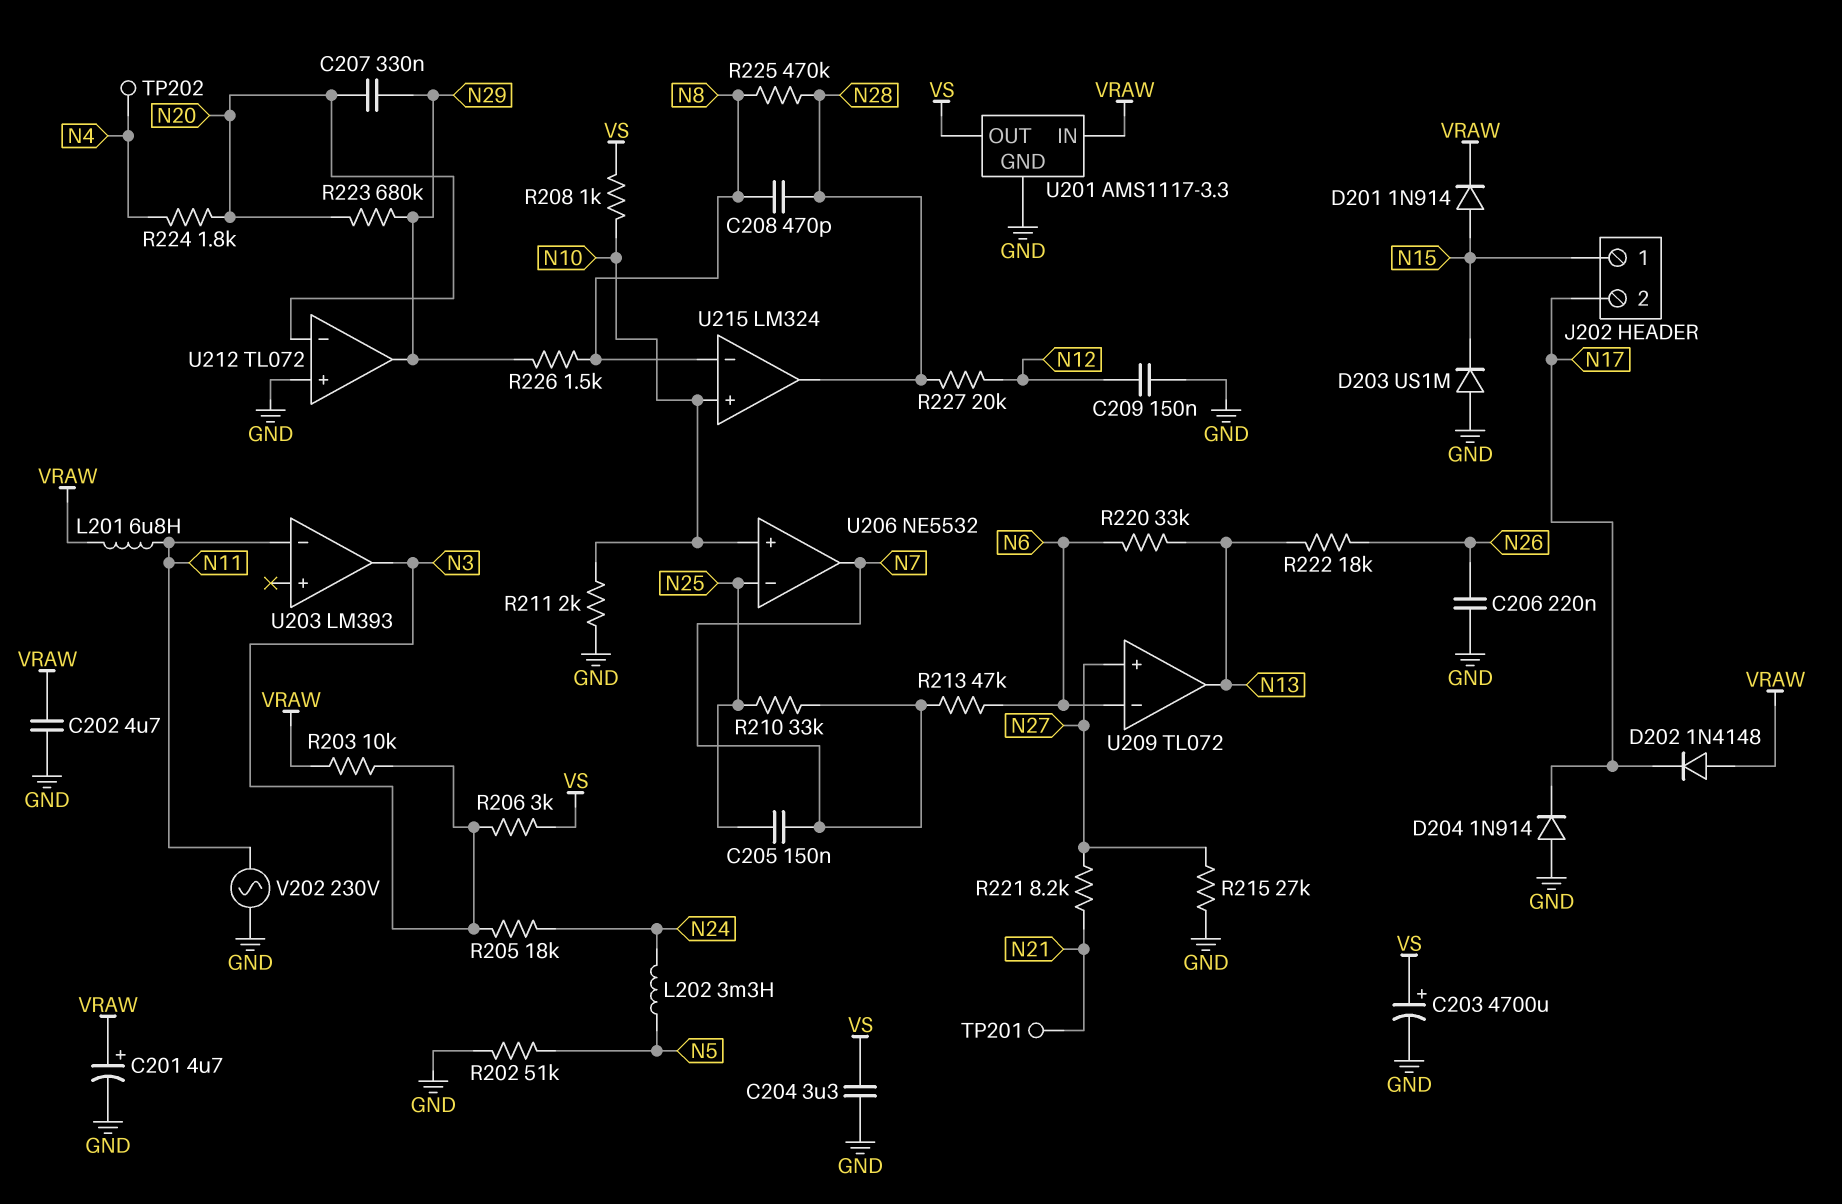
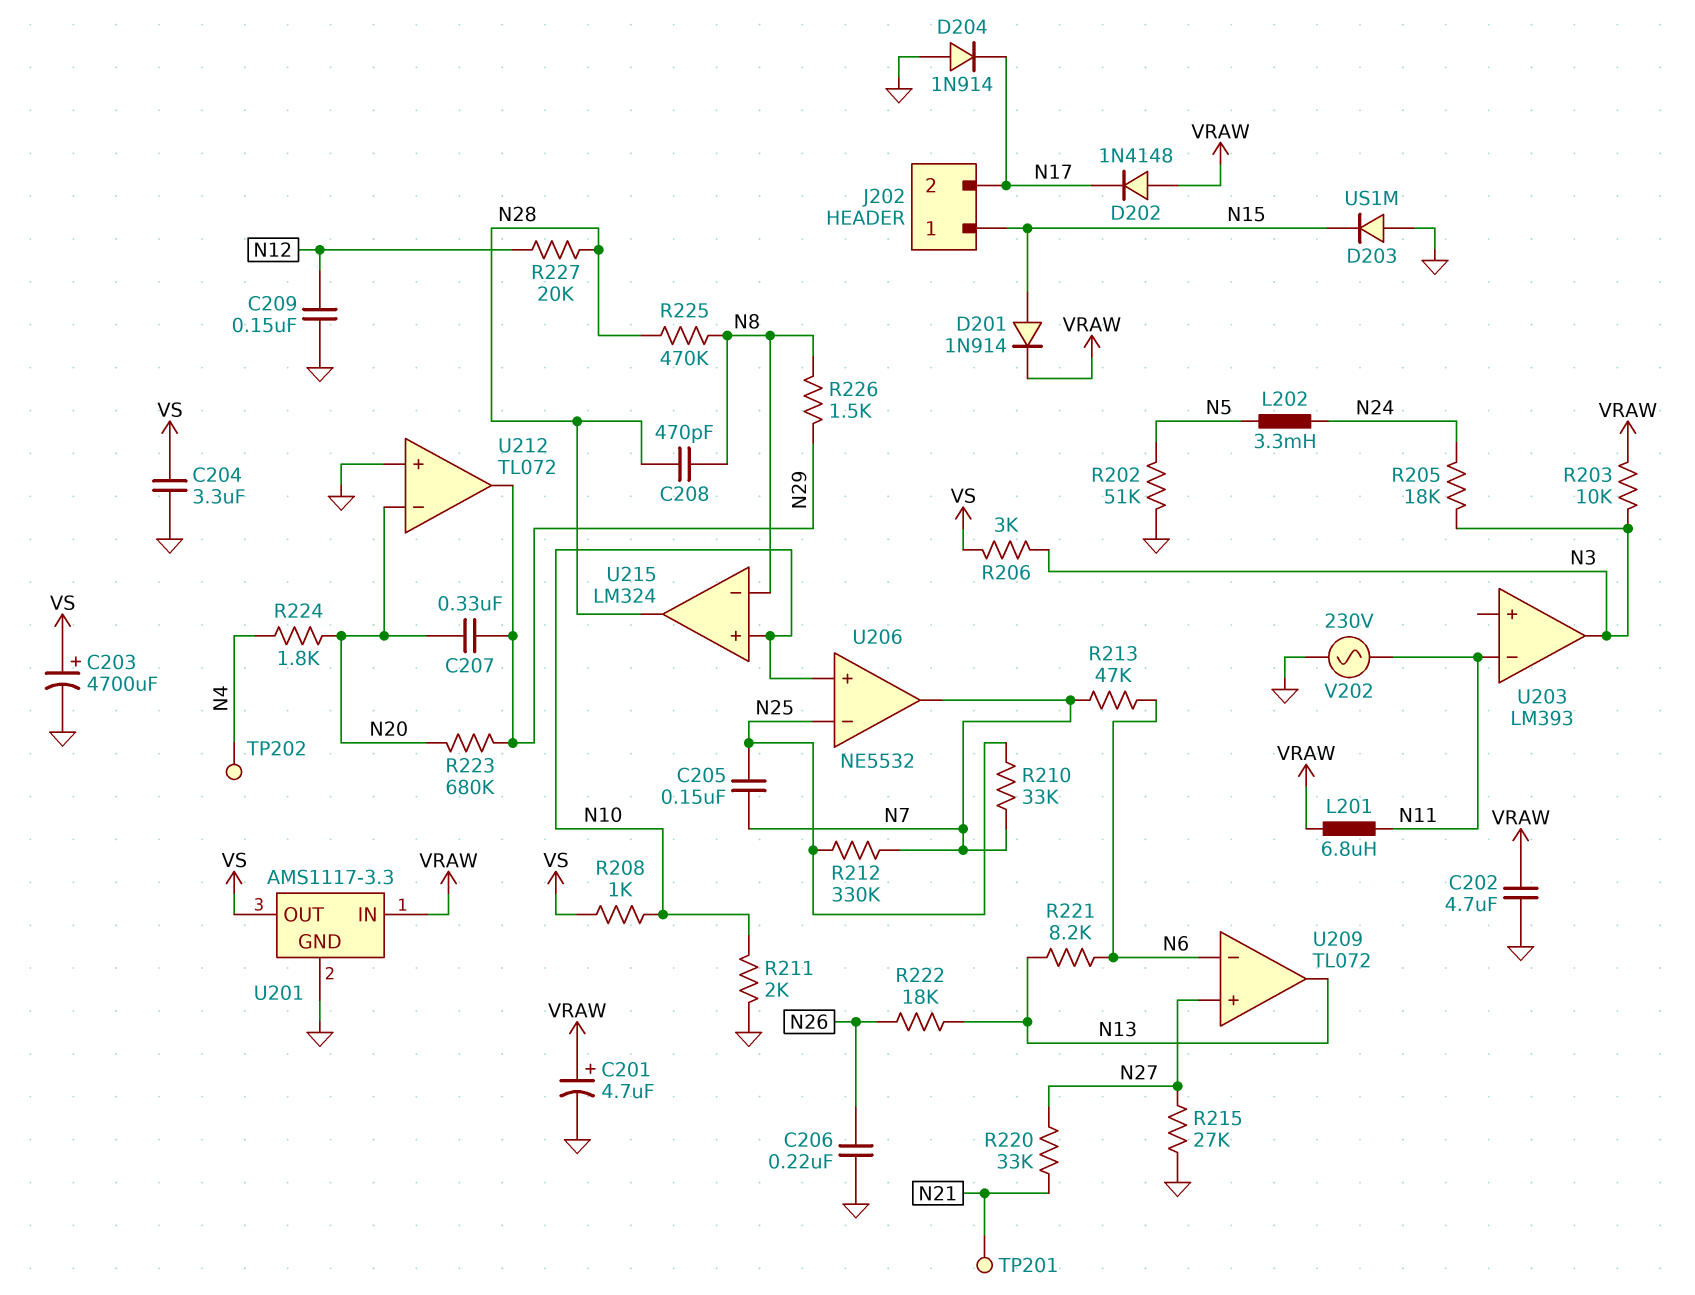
R212: none -> 330k (N7, N25)
R220: 33k (N6, N13) -> 33k (N21, N27)
R221: 8.2k (N21, N27) -> 8.2k (N6, N13)

